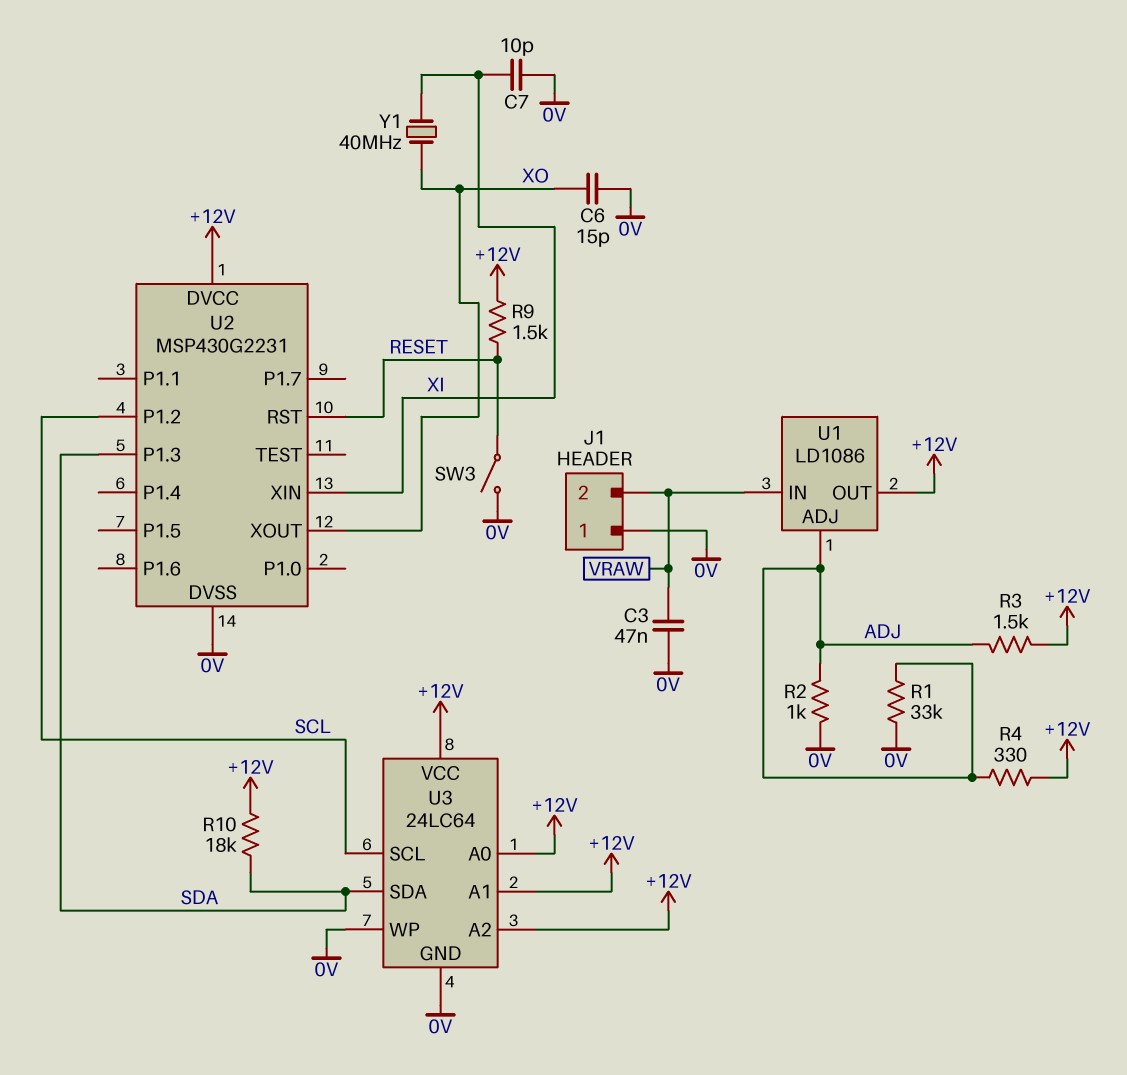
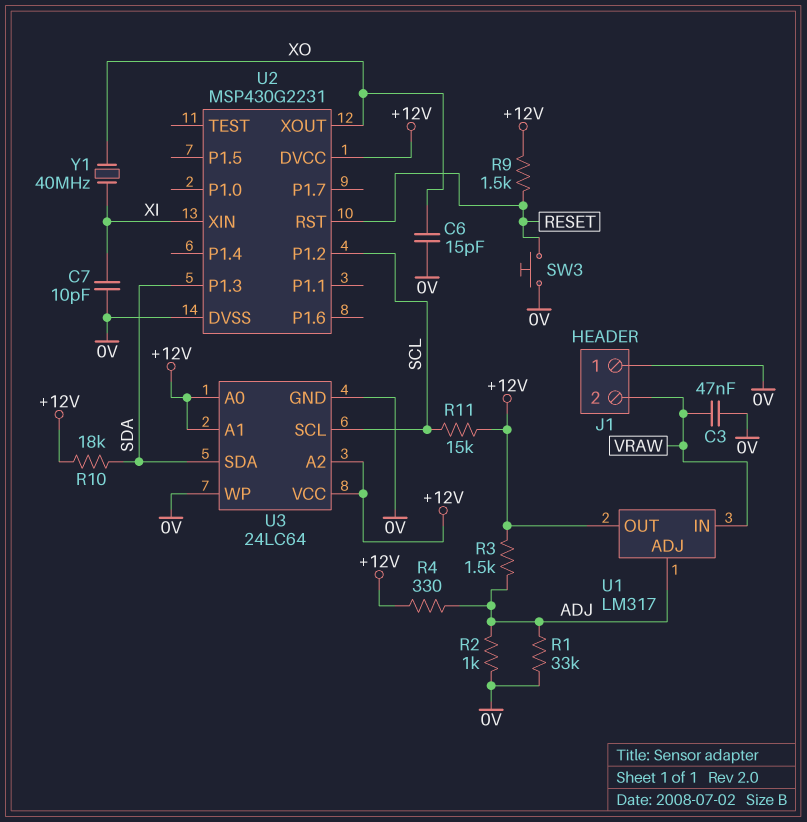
R11: none -> 15k (+12V, SCL)
SW3: switch (0V, RESET) -> button (0V, RESET)
U1: LD1086 -> LM317

